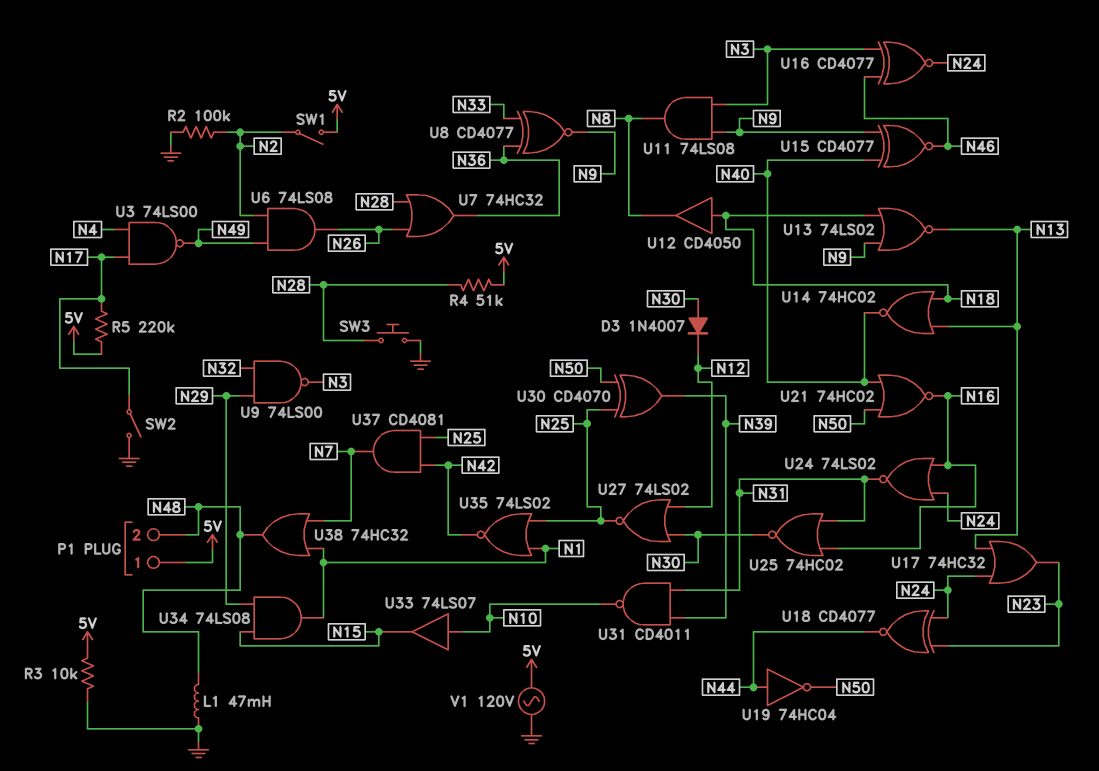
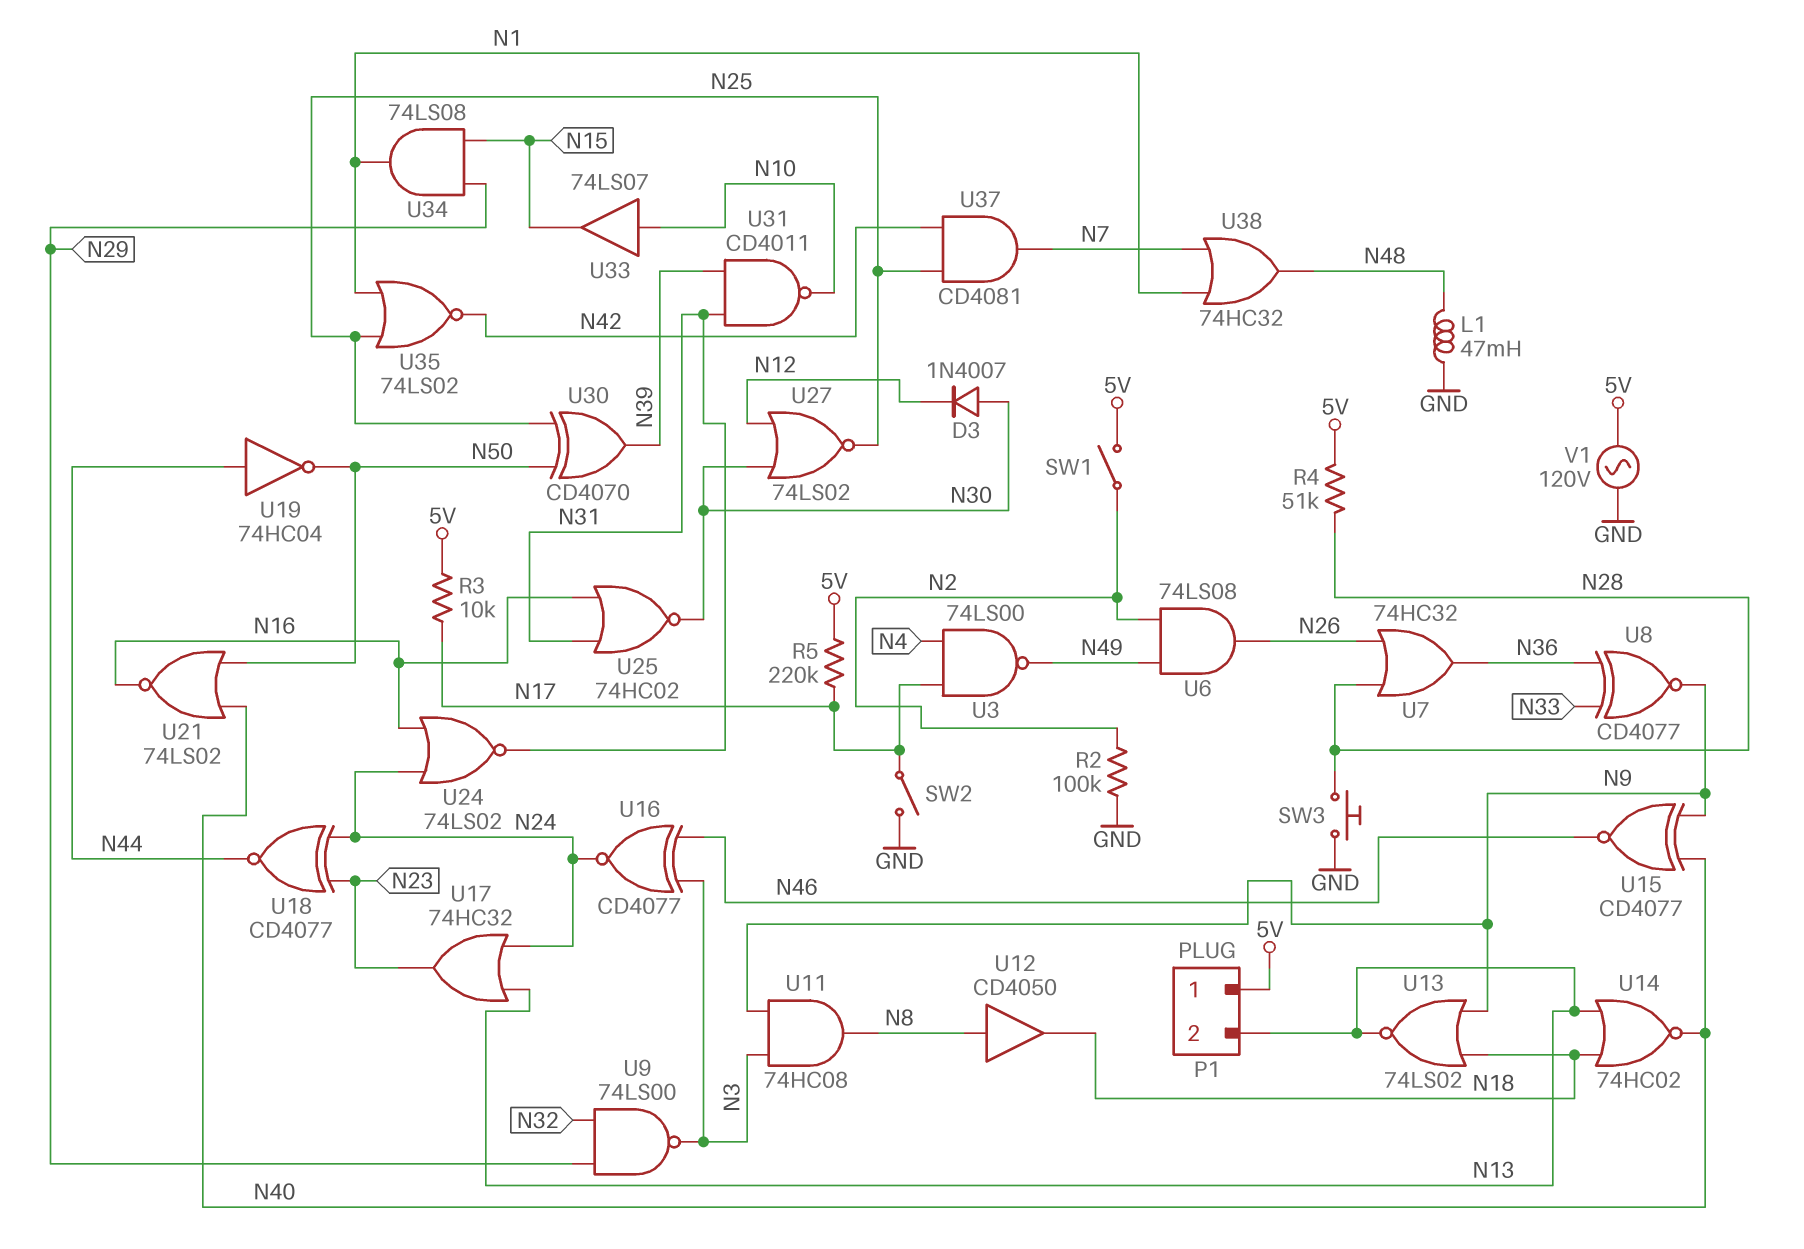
P1 pin 2: N48 -> N13
R3: 10k (5V, GND) -> 10k (5V, N17)
U11: AND 74LS08 (in N3, in N9, out N8) -> AND 74HC08 (in N3, in N9, out N8)
U12: buffer CD4050 (in N18, out N8) -> buffer CD4050 (in N8, out N18)
U21: NOR 74HC02 (in N40, in N50, out N16) -> NOR 74LS02 (in N40, in N50, out N16)

